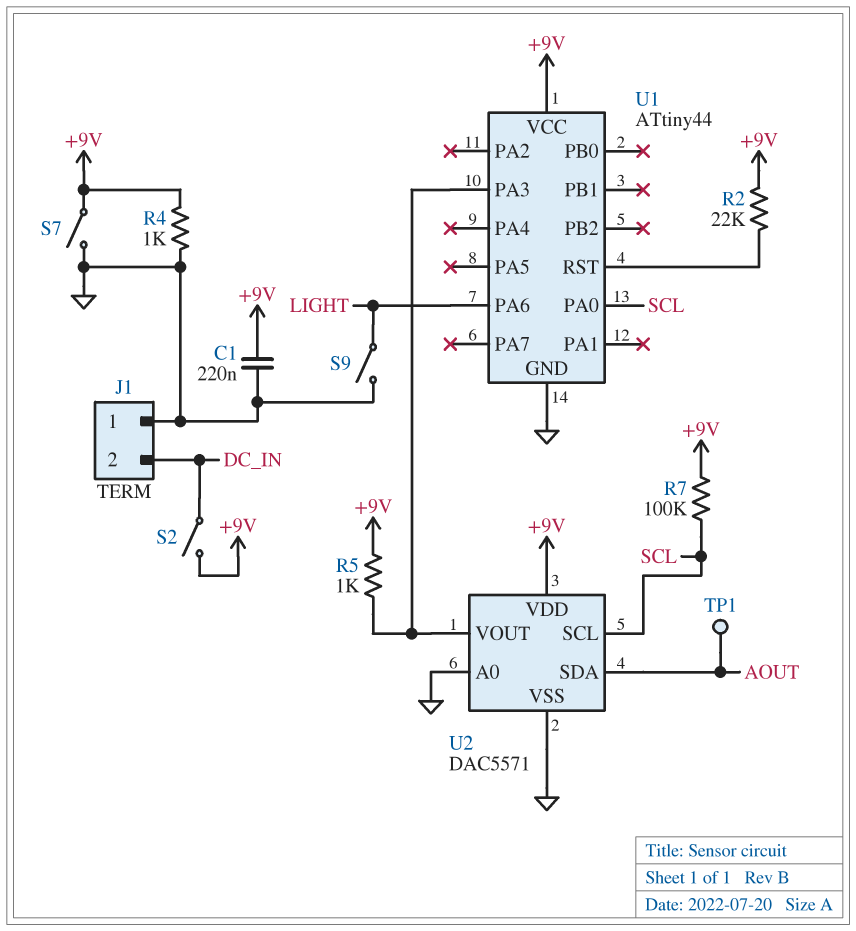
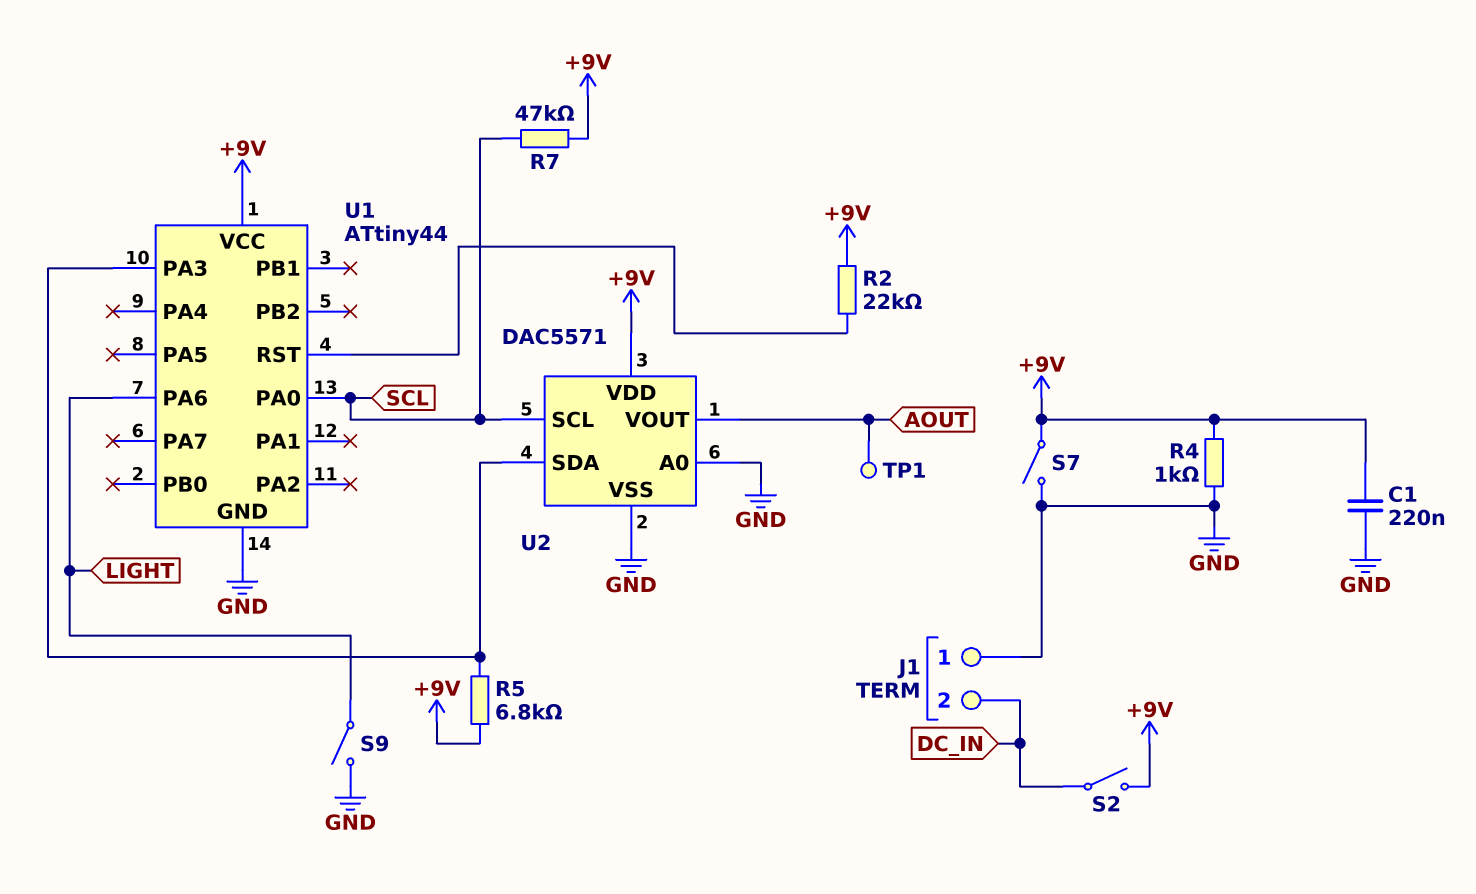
R5: 1k (+9V, U1/PA3) -> 6.8k (+9V, U1/PA3)
R7: 100k (+9V, SCL) -> 47k (+9V, SCL)
U2 pin SDA: AOUT -> U1/PA3
U2 pin VOUT: U1/PA3 -> AOUT

